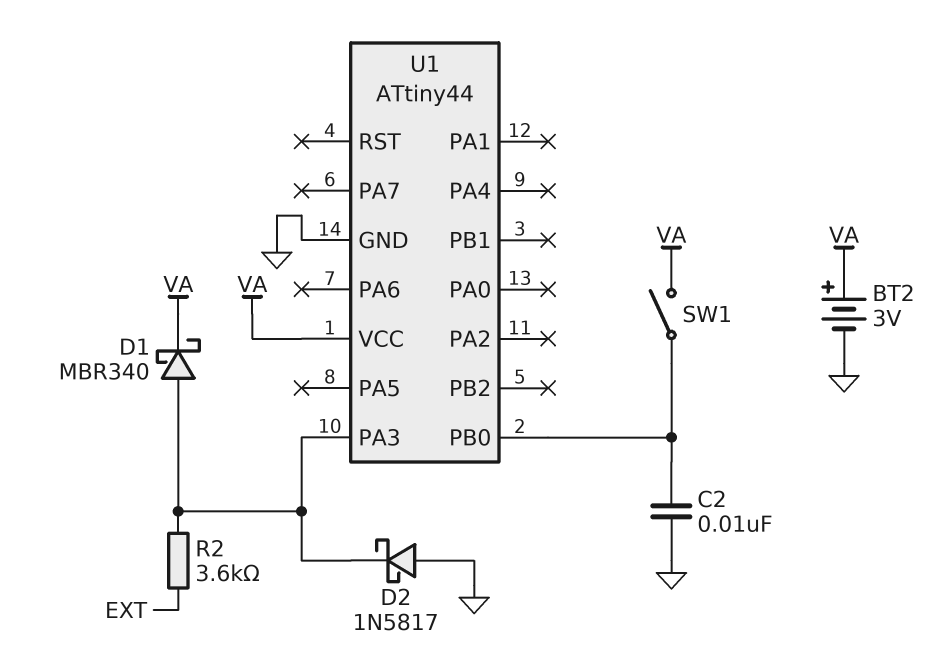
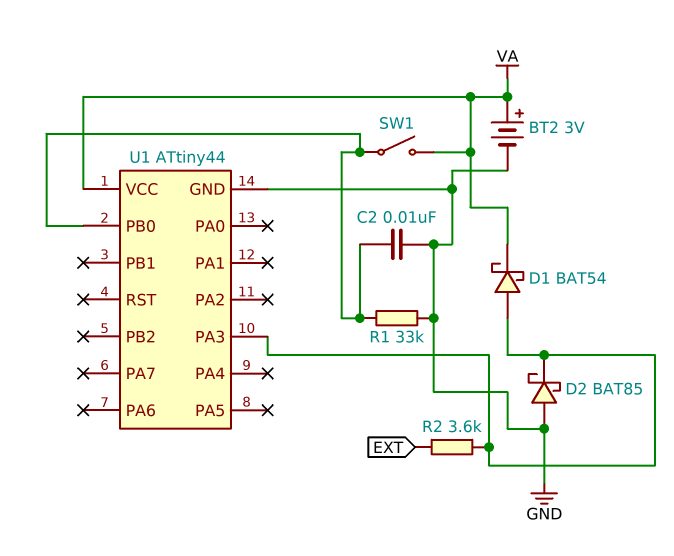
D1: schottky MBR340 (A U1/PA3, K VA) -> schottky BAT54 (A U1/PA3, K VA)
D2: schottky 1N5817 (A GND, K U1/PA3) -> schottky BAT85 (A GND, K U1/PA3)
R1: none -> 33k (GND, U1/PB0)

